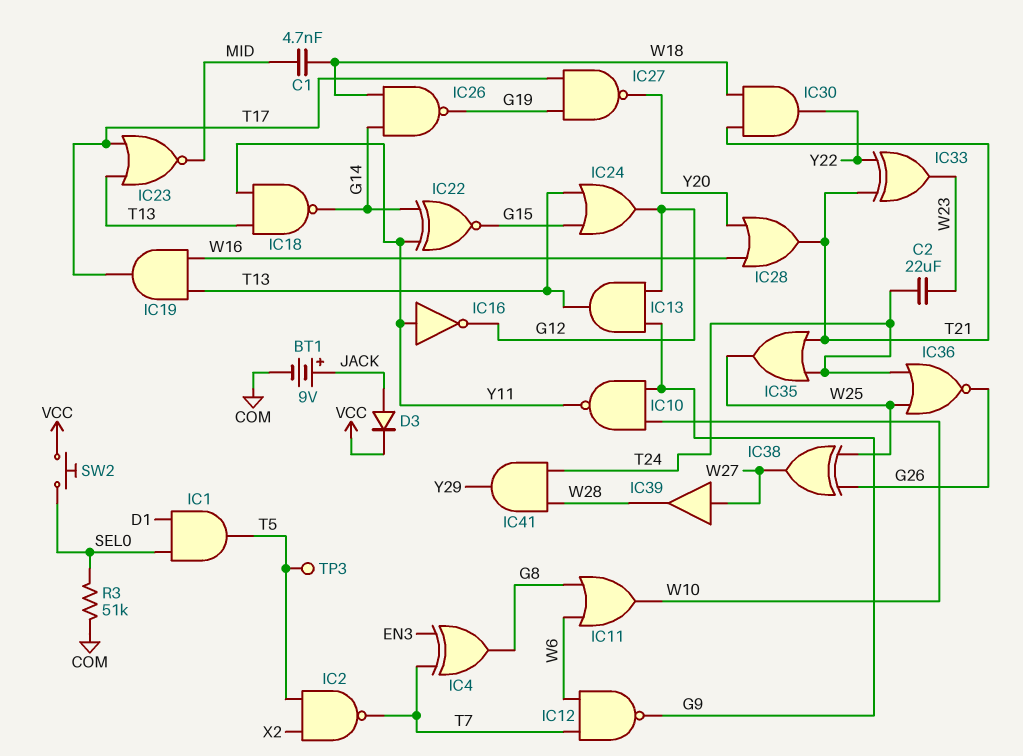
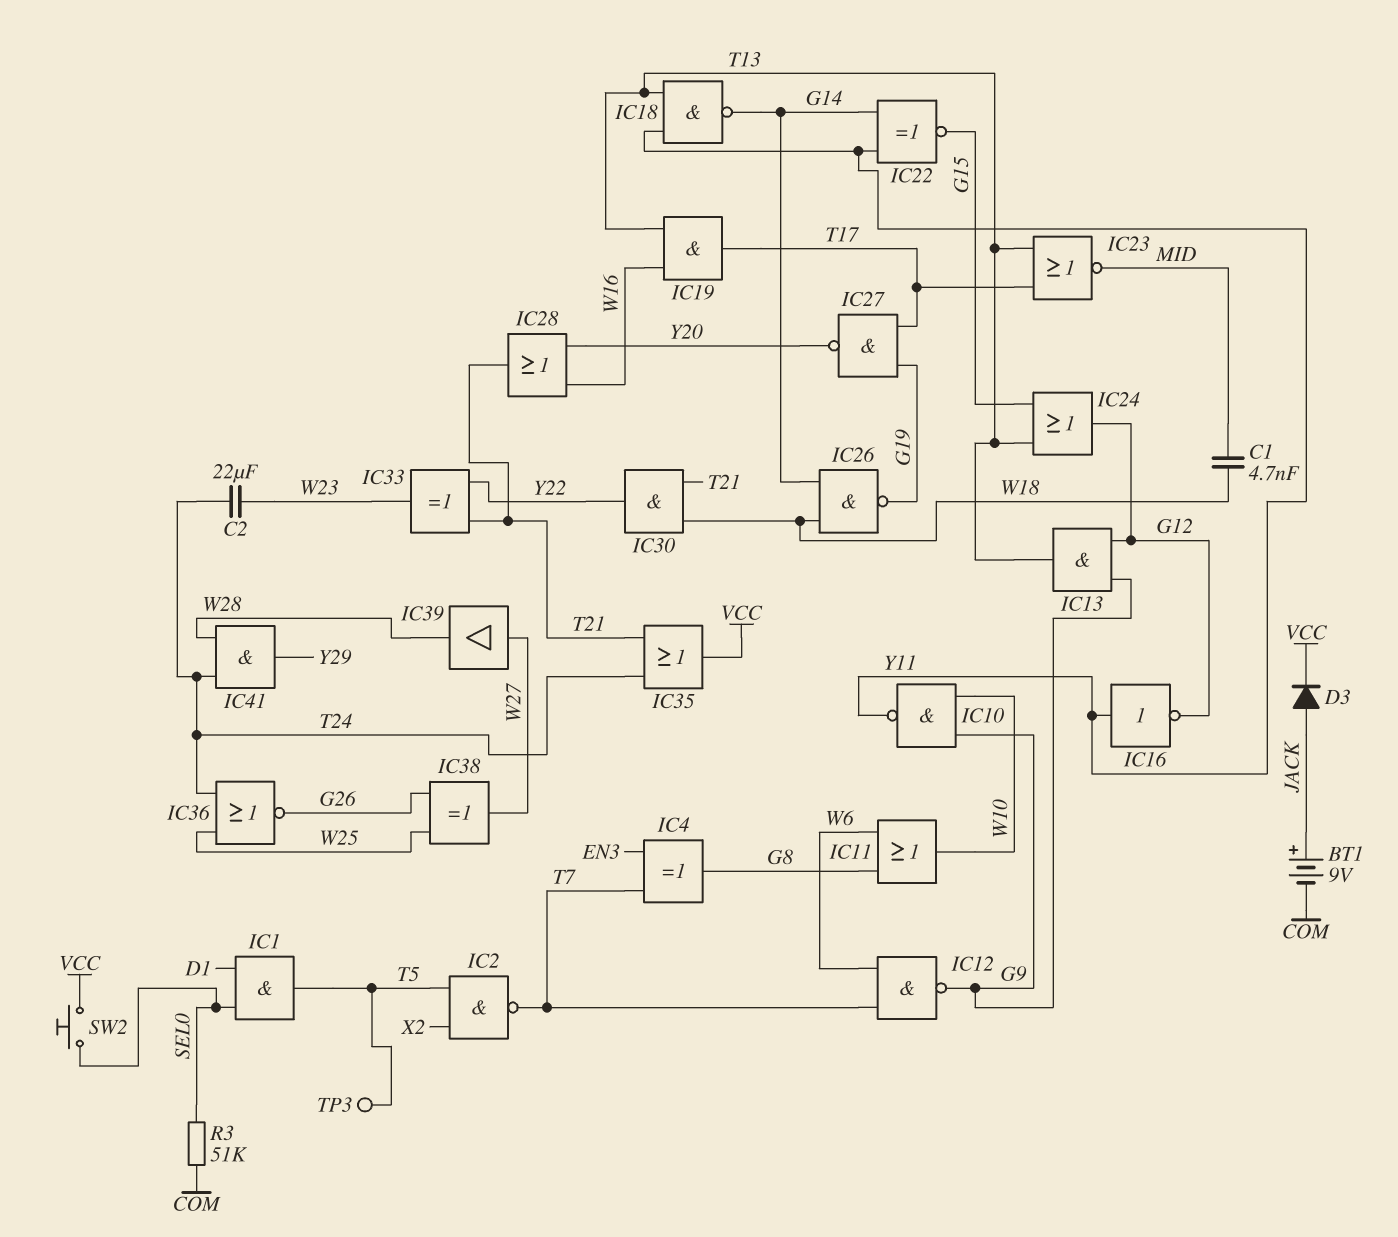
IC35: OR (in T21, in T24, out W25) -> OR (in T21, in T24, out VCC)

